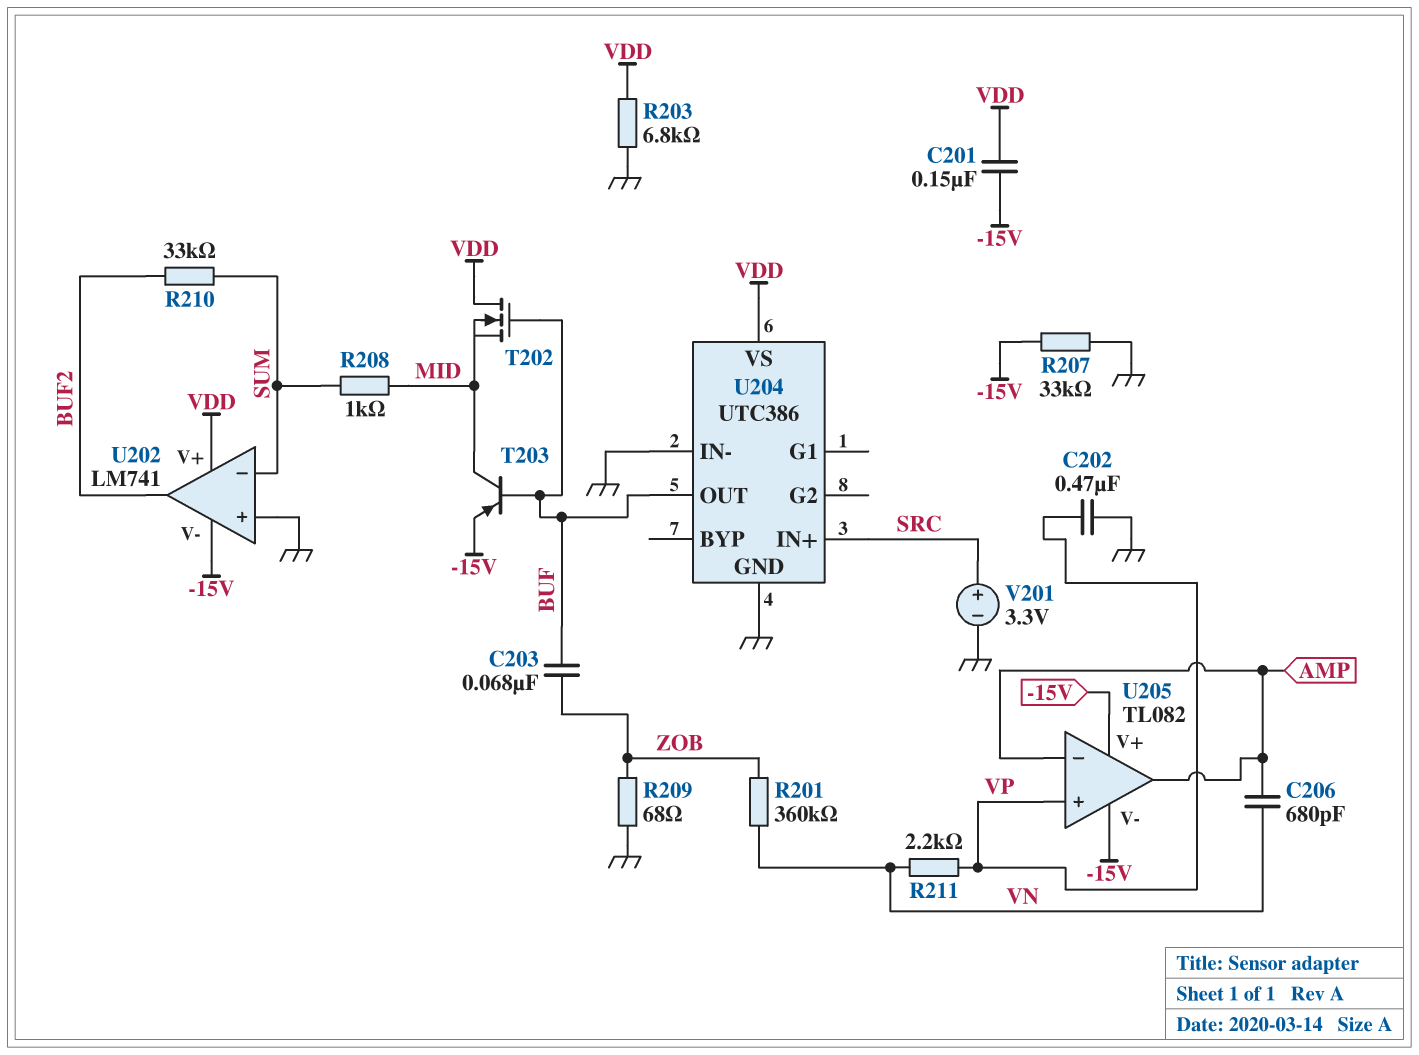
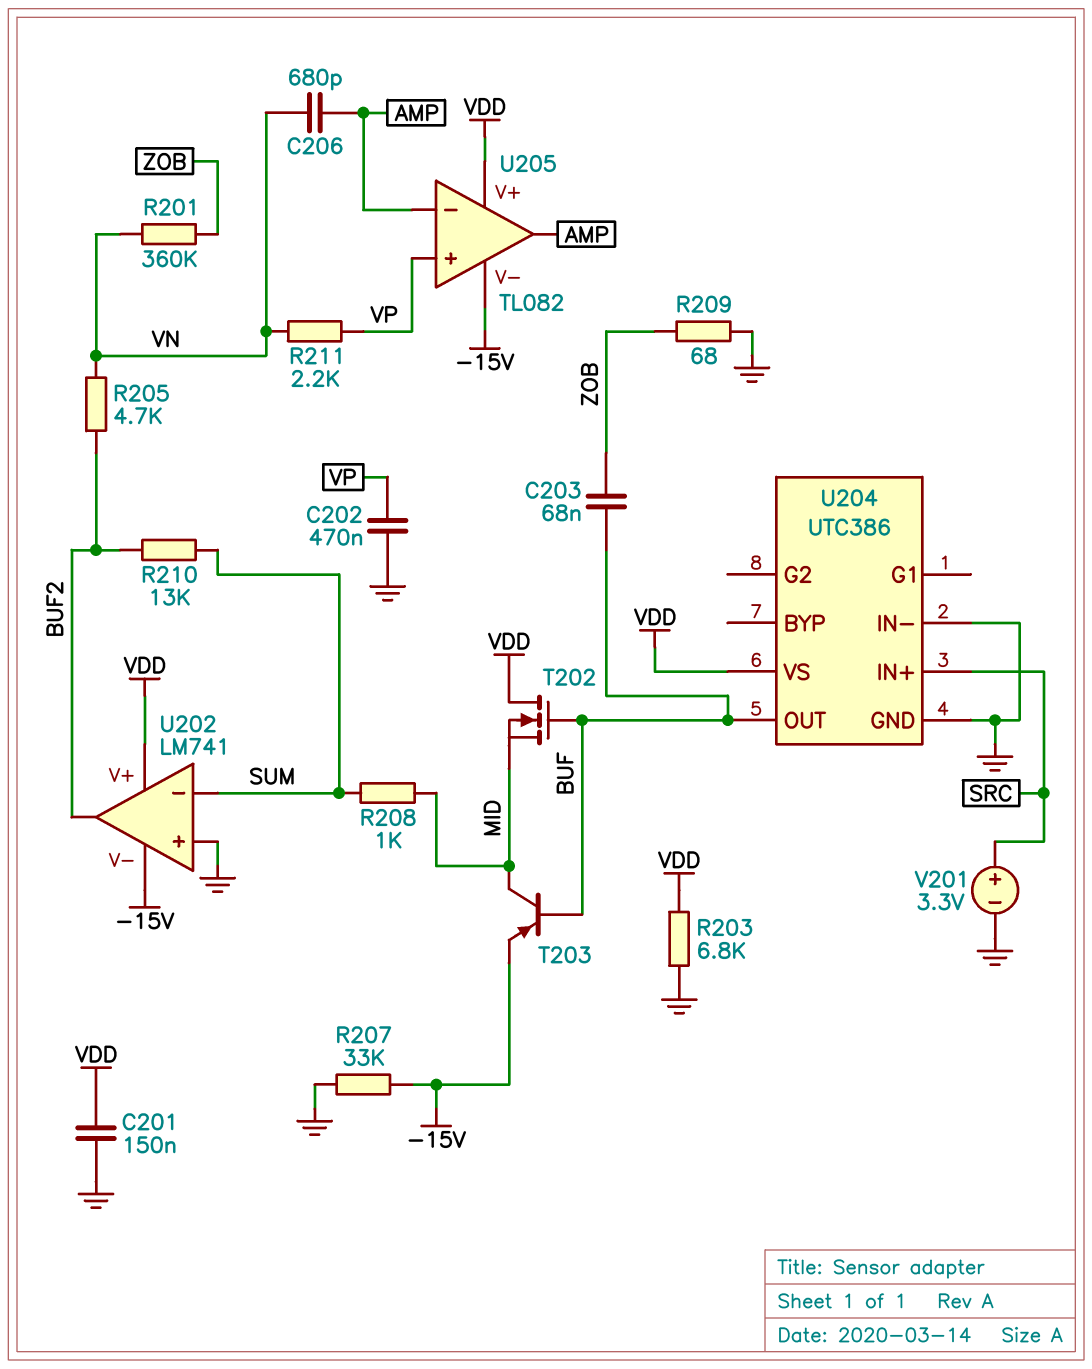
C201: 150nF (-15V, VDD) -> 150nF (GND, VDD)
R205: none -> 4.7k (BUF2, VN)
R210: 33k (BUF2, SUM) -> 13k (BUF2, SUM)
U205 pin V+: -15V -> VDD

